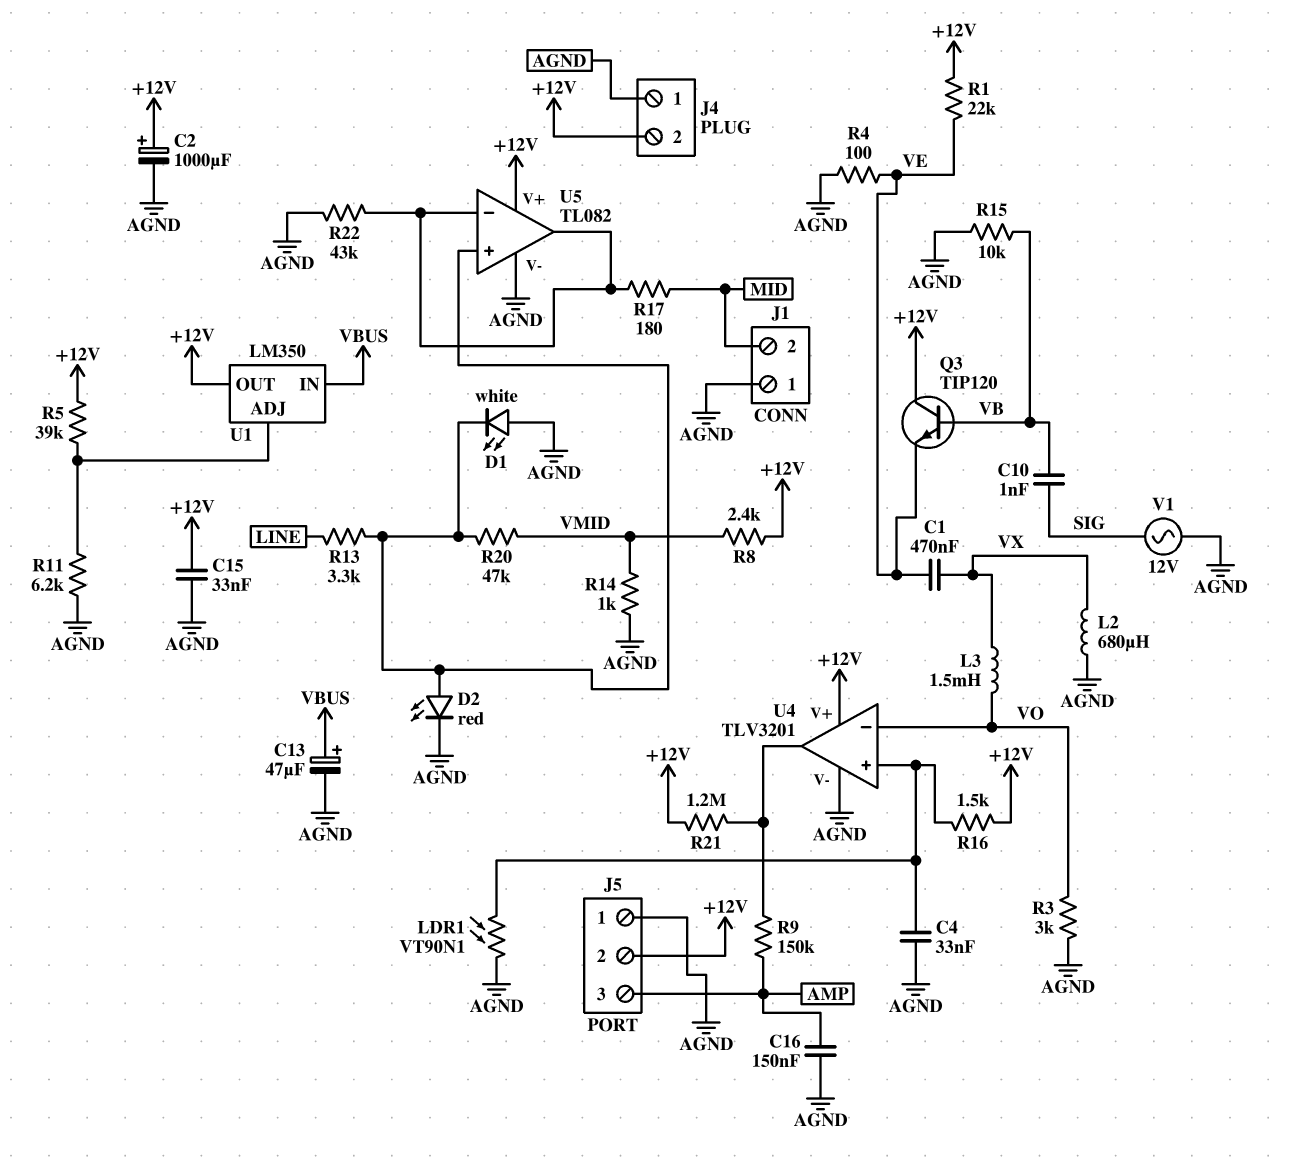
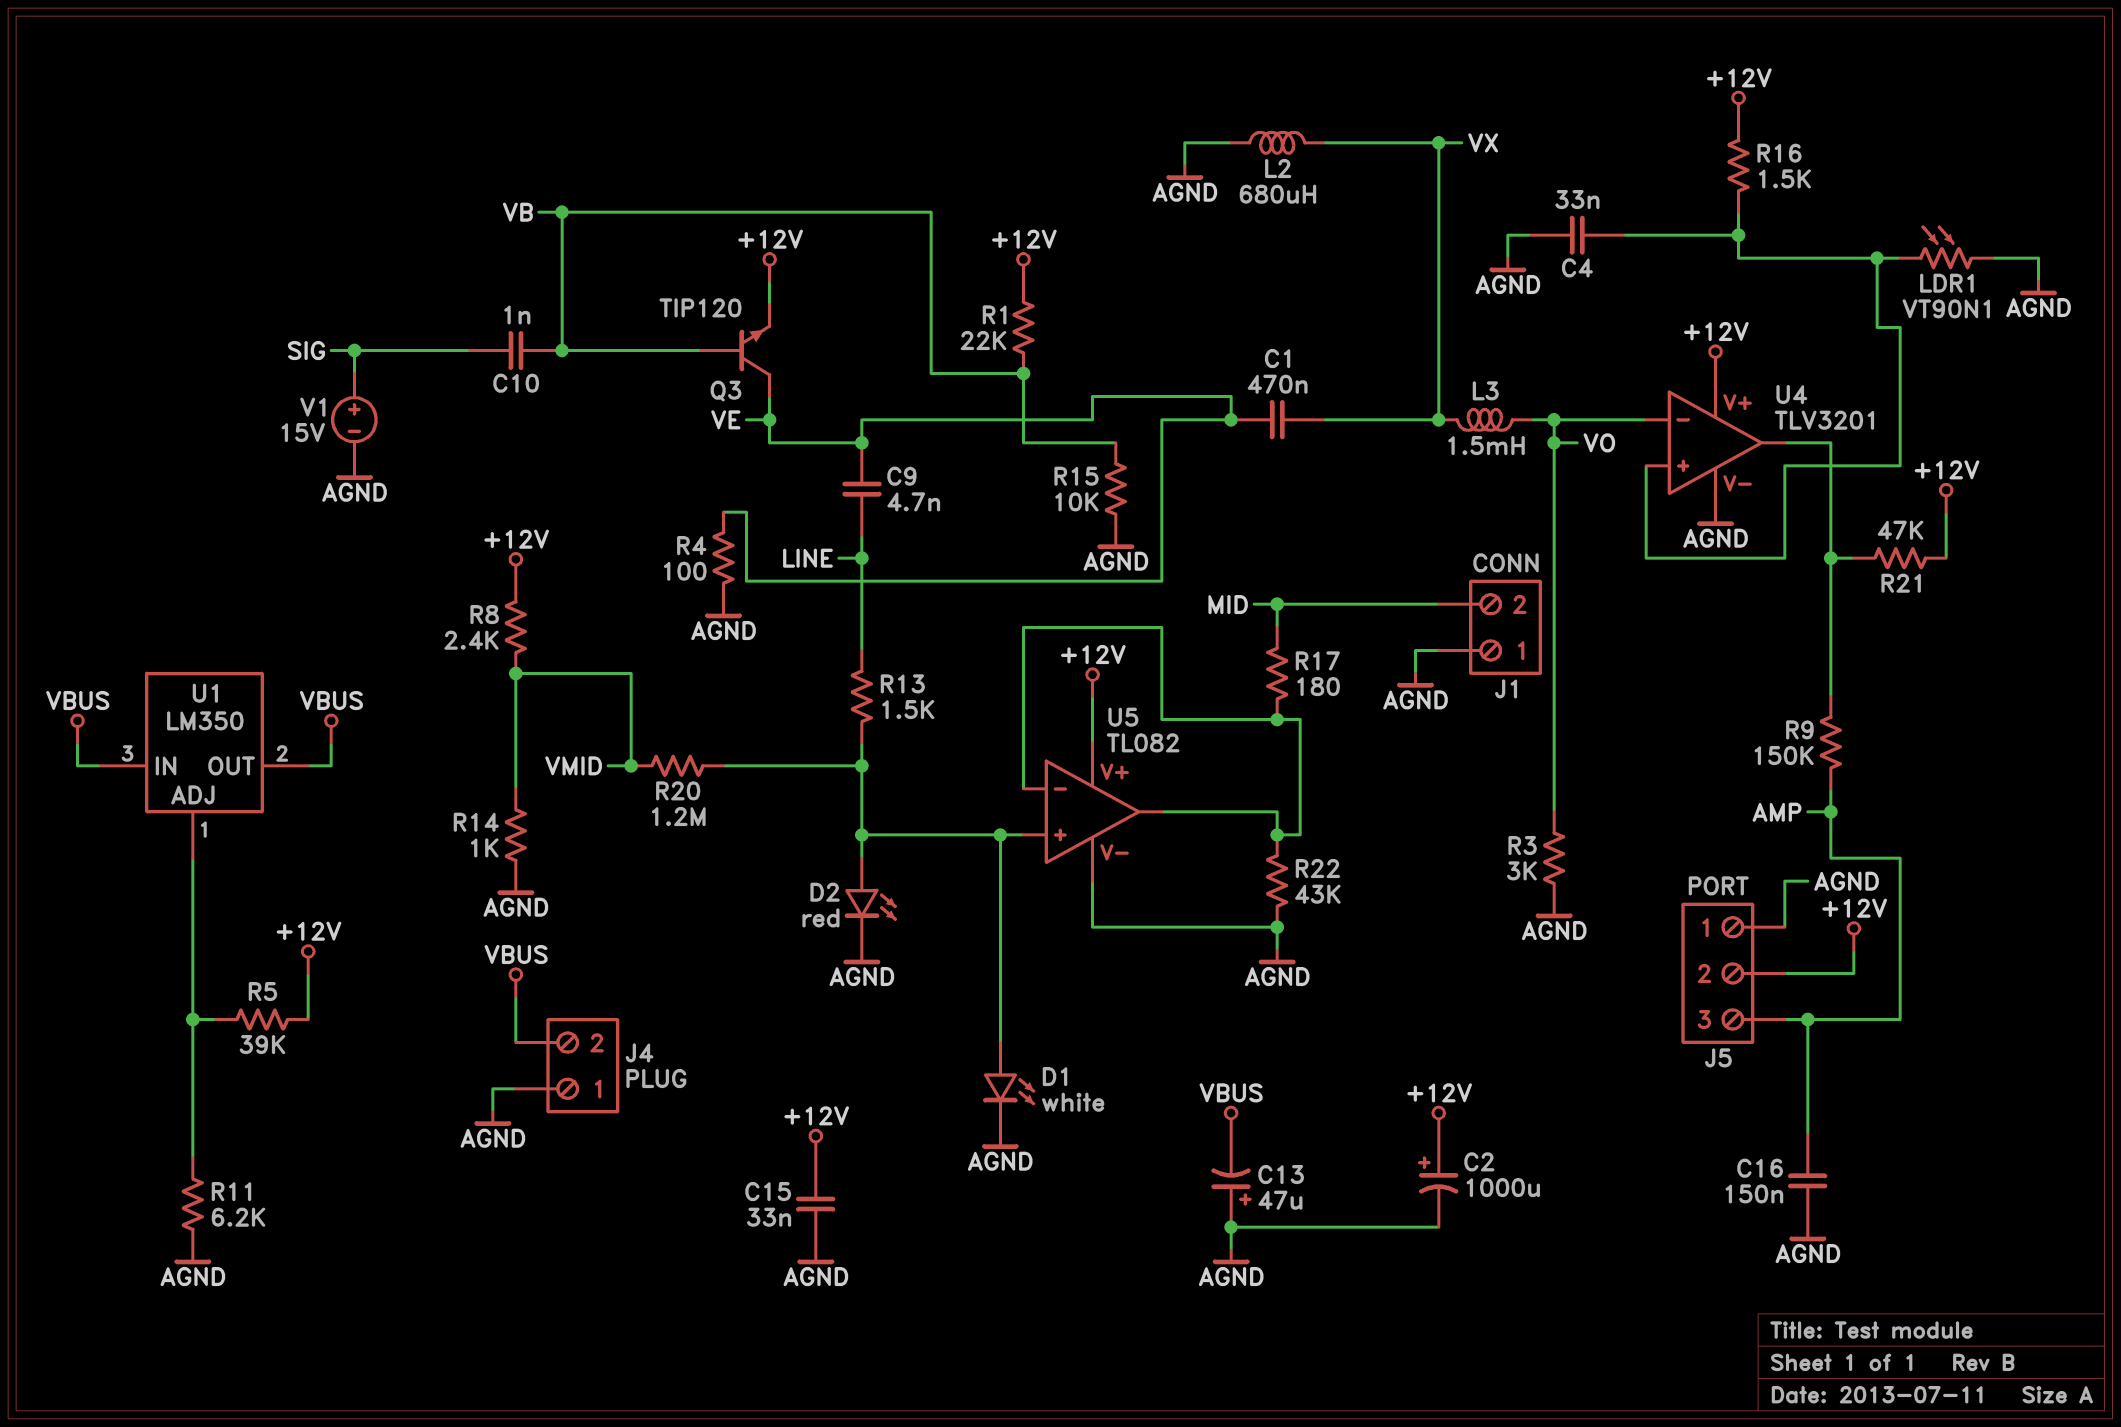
C9: none -> 4.7nF (LINE, VE)
C13: 47uF (plus VBUS, minus AGND) -> 47uF (plus AGND, minus VBUS)
D1: LED white (A AGND, K U5/in+) -> LED white (A U5/in+, K AGND)
J4 pin 2: +12V -> VBUS
Q3: NPN TIP120 (B VB, C +12V, E VE) -> NPN TIP120 (B VB, C VE, E +12V)
R1: 22k (+12V, VE) -> 22k (+12V, VB)
R13: 3.3k (LINE, U5/in+) -> 1.5k (LINE, U5/in+)
R20: 47k (U5/in+, VMID) -> 1.2M (U5/in+, VMID)
R21: 1.2M (+12V, U4/out) -> 47k (+12V, U4/out)
U1 pin OUT: +12V -> VBUS
V1: AC 12V (AGND, SIG) -> 15V (plus SIG, minus AGND)

